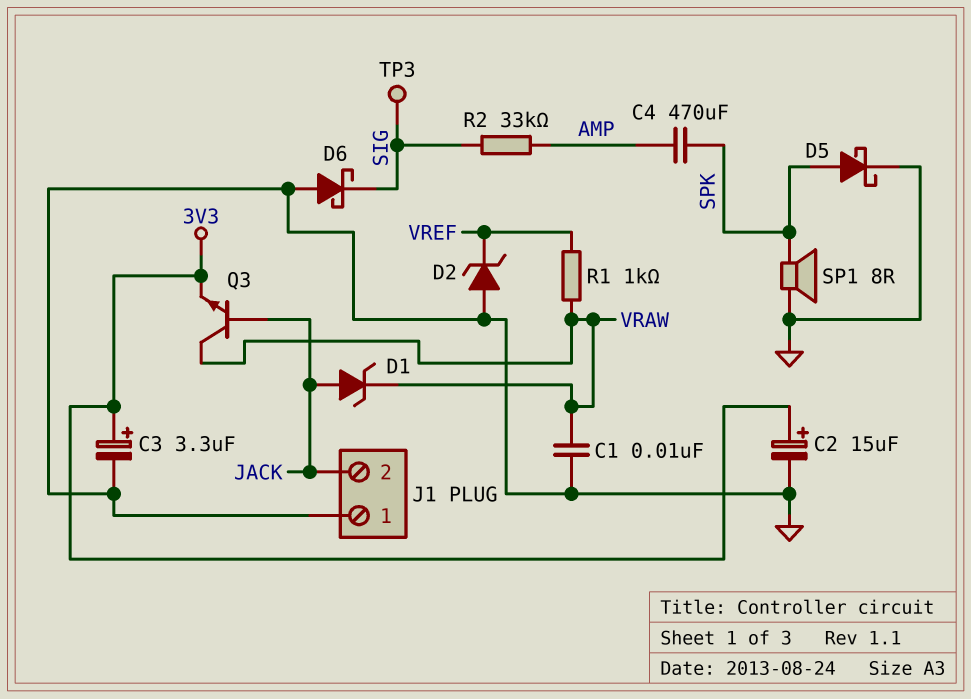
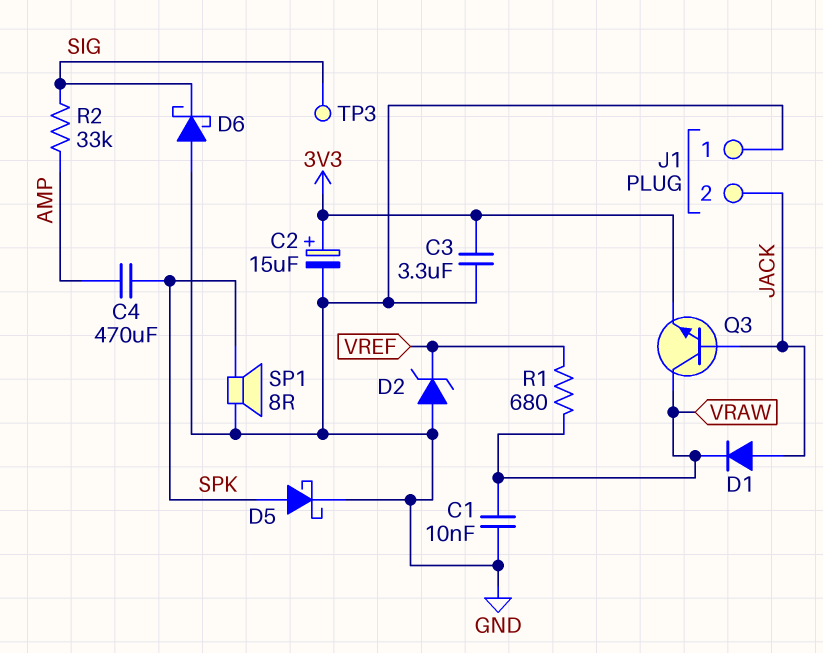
C3: 3.3uF (plus 3V3, minus GND) -> 3.3uF (3V3, GND)
D1: zener (A JACK, K VRAW) -> diode (A JACK, K VRAW)
R1: 1k (VRAW, VREF) -> 680 (VRAW, VREF)

